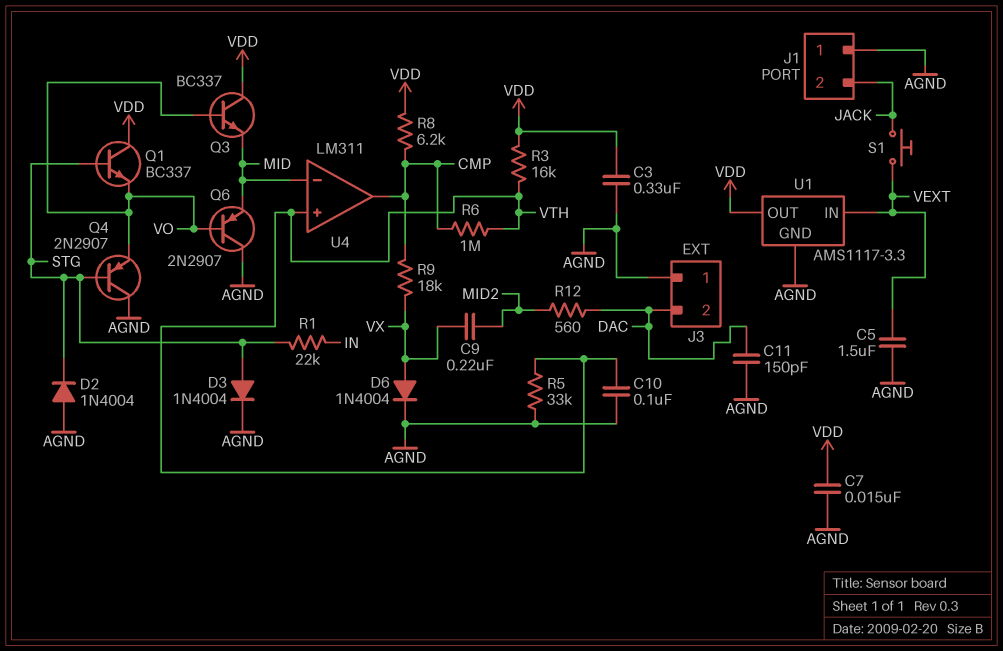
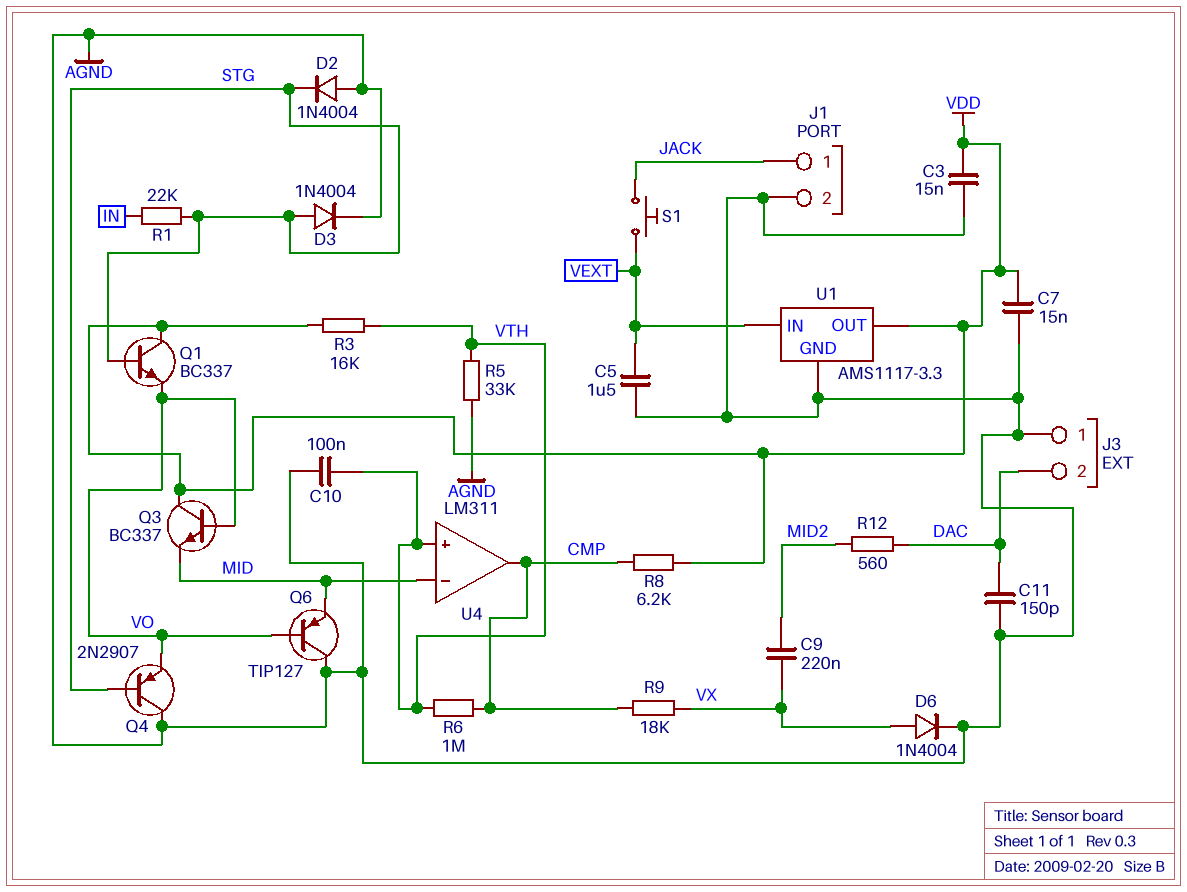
C3: 330nF (AGND, VDD) -> 15nF (AGND, VDD)
J1 pin 1: AGND -> JACK
J1 pin 2: JACK -> AGND
Q6: PNP 2N2907 (B VO, C AGND, E MID) -> PNP TIP127 (B VO, C AGND, E MID)

